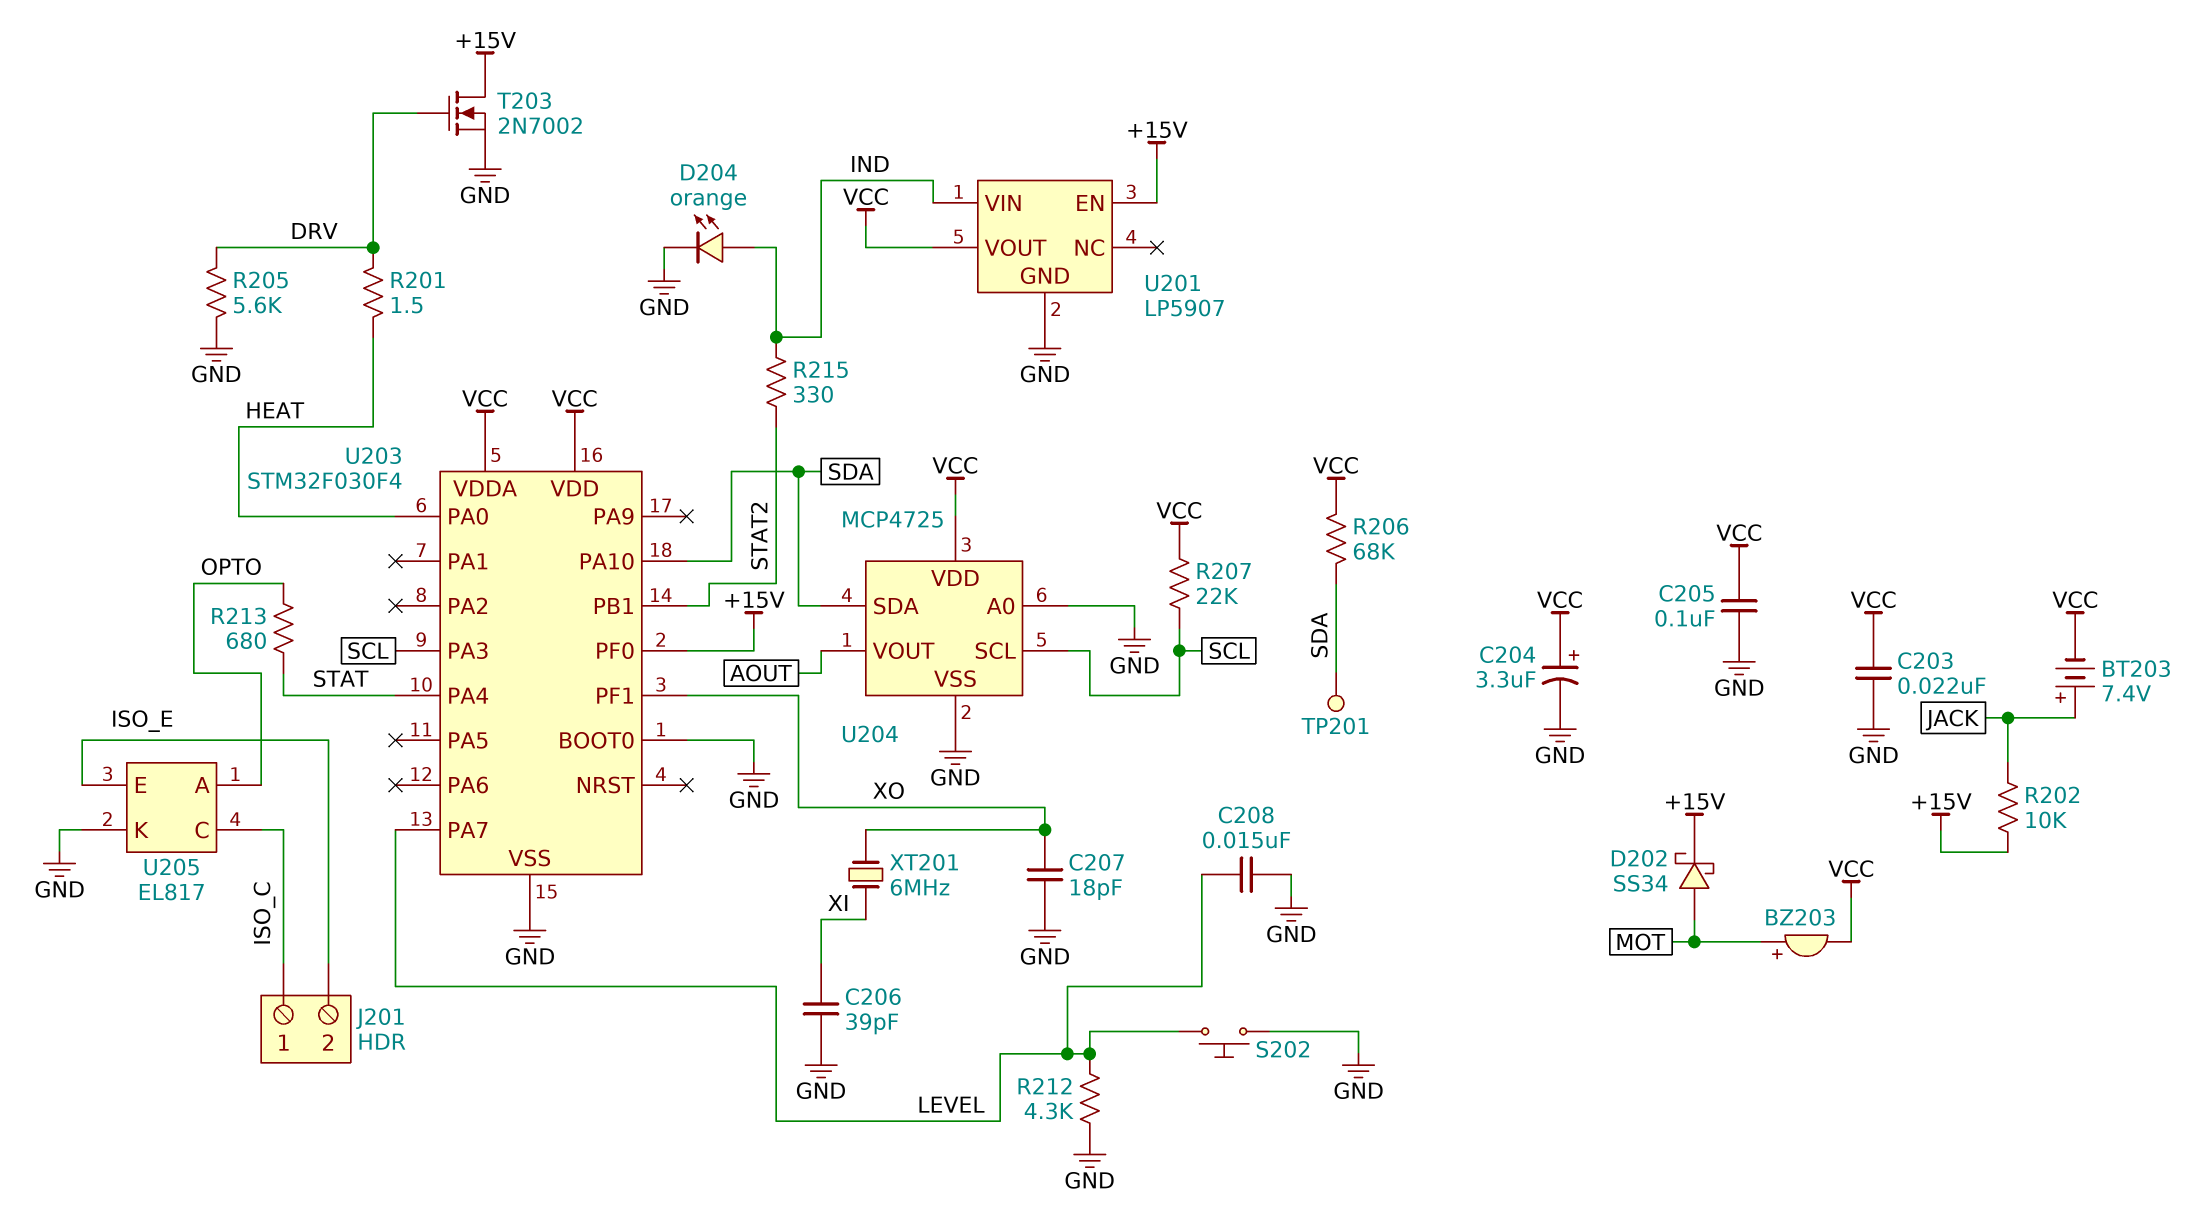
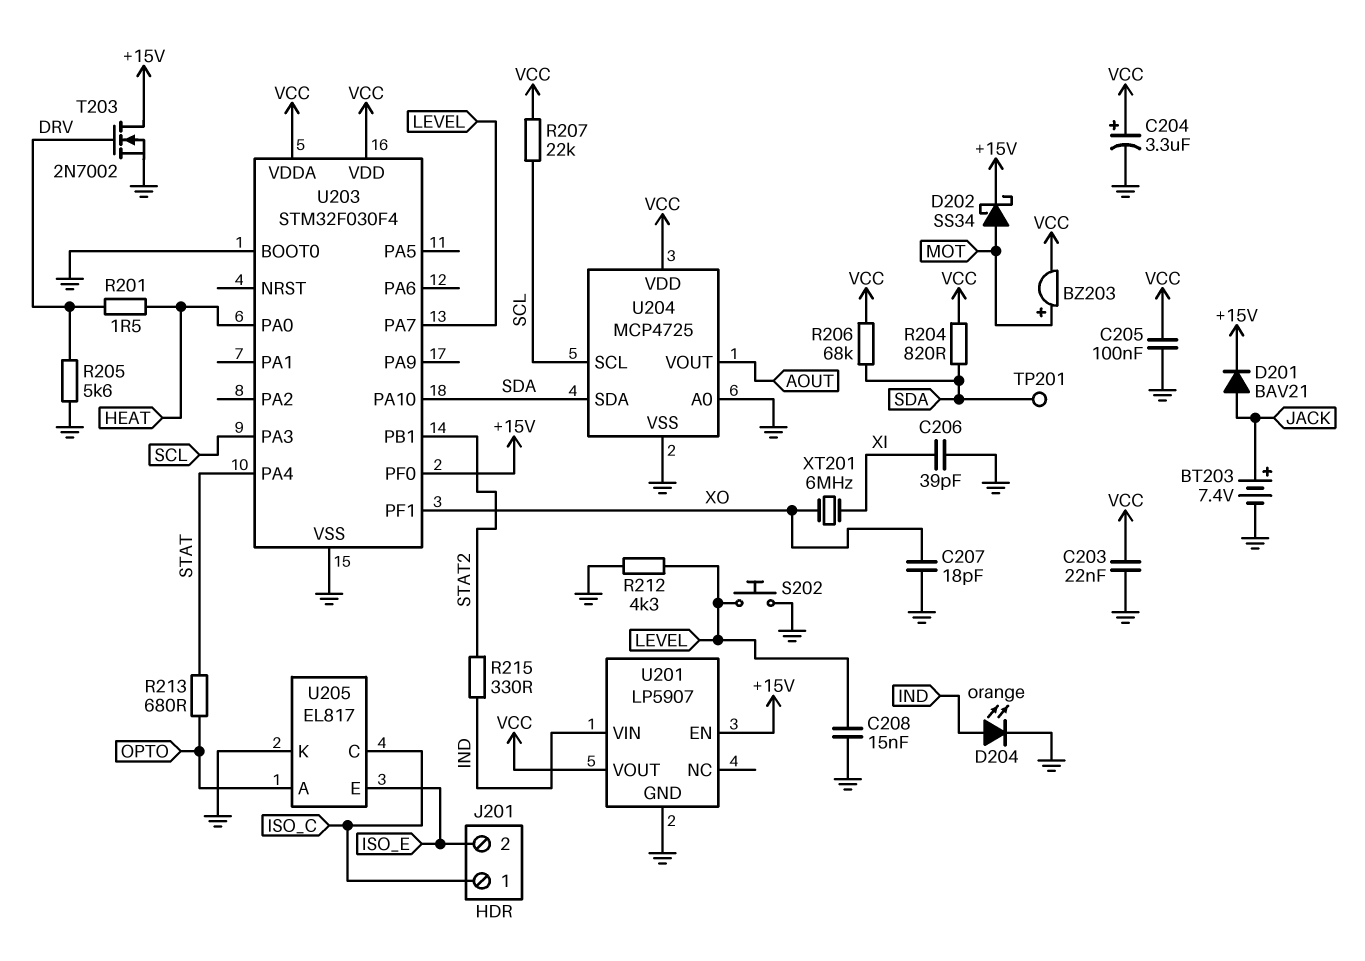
BT203: 7.4V (plus JACK, minus VCC) -> 7.4V (plus JACK, minus GND)
D201: none -> diode BAV21 (A JACK, K +15V)
R202: 10k (+15V, JACK) -> none
R204: none -> 820 (SDA, VCC)

